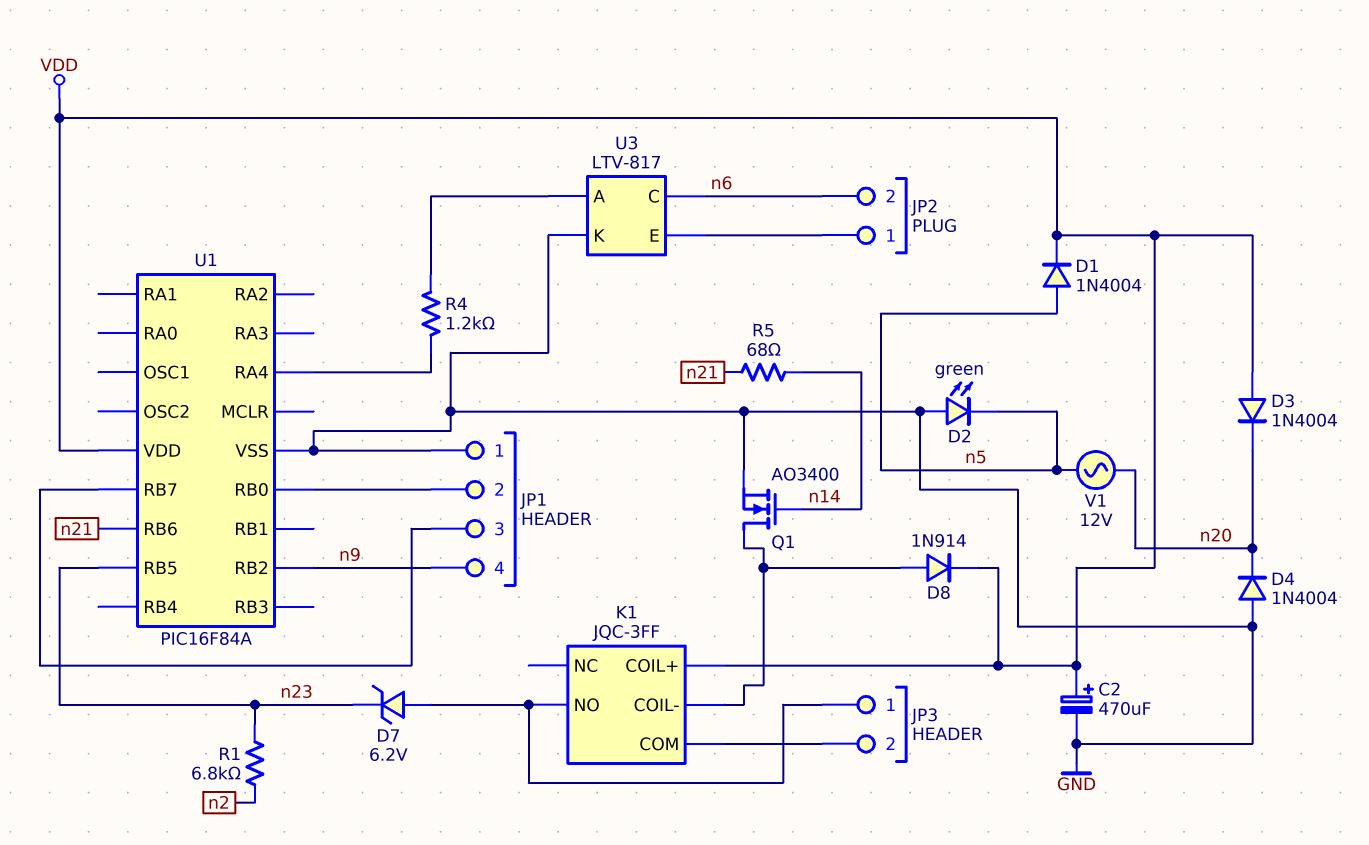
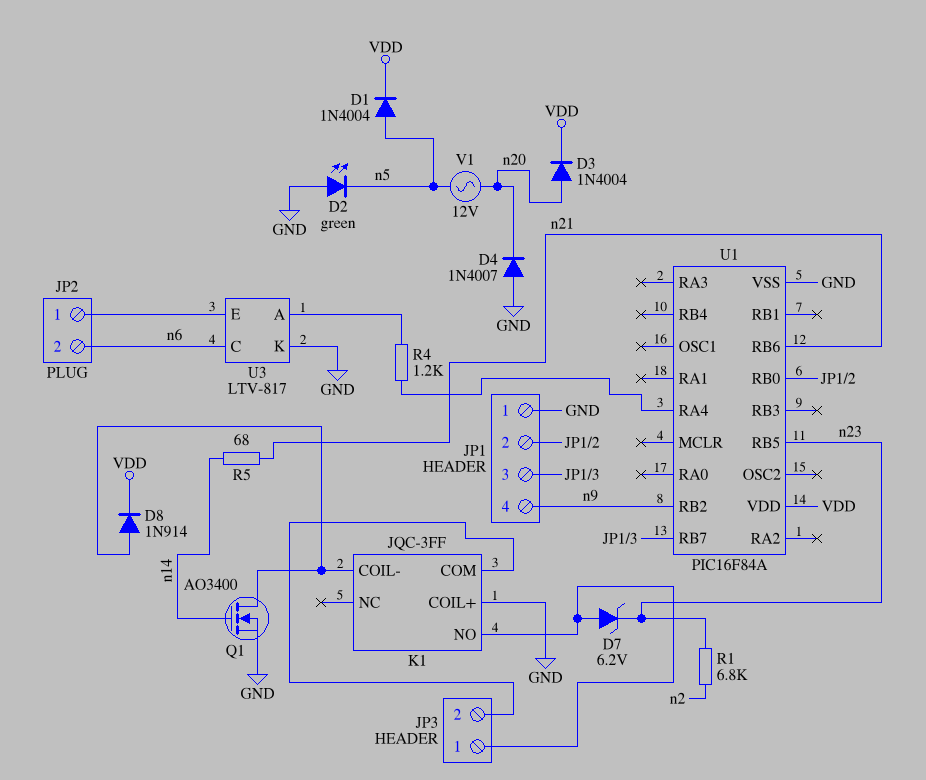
C2: 470uF (plus VDD, minus GND) -> none
D3: diode 1N4004 (A VDD, K n20) -> diode 1N4004 (A n20, K VDD)
D4: diode 1N4004 (A GND, K n20) -> diode 1N4007 (A GND, K n20)
K1 pin COIL+: VDD -> GND

